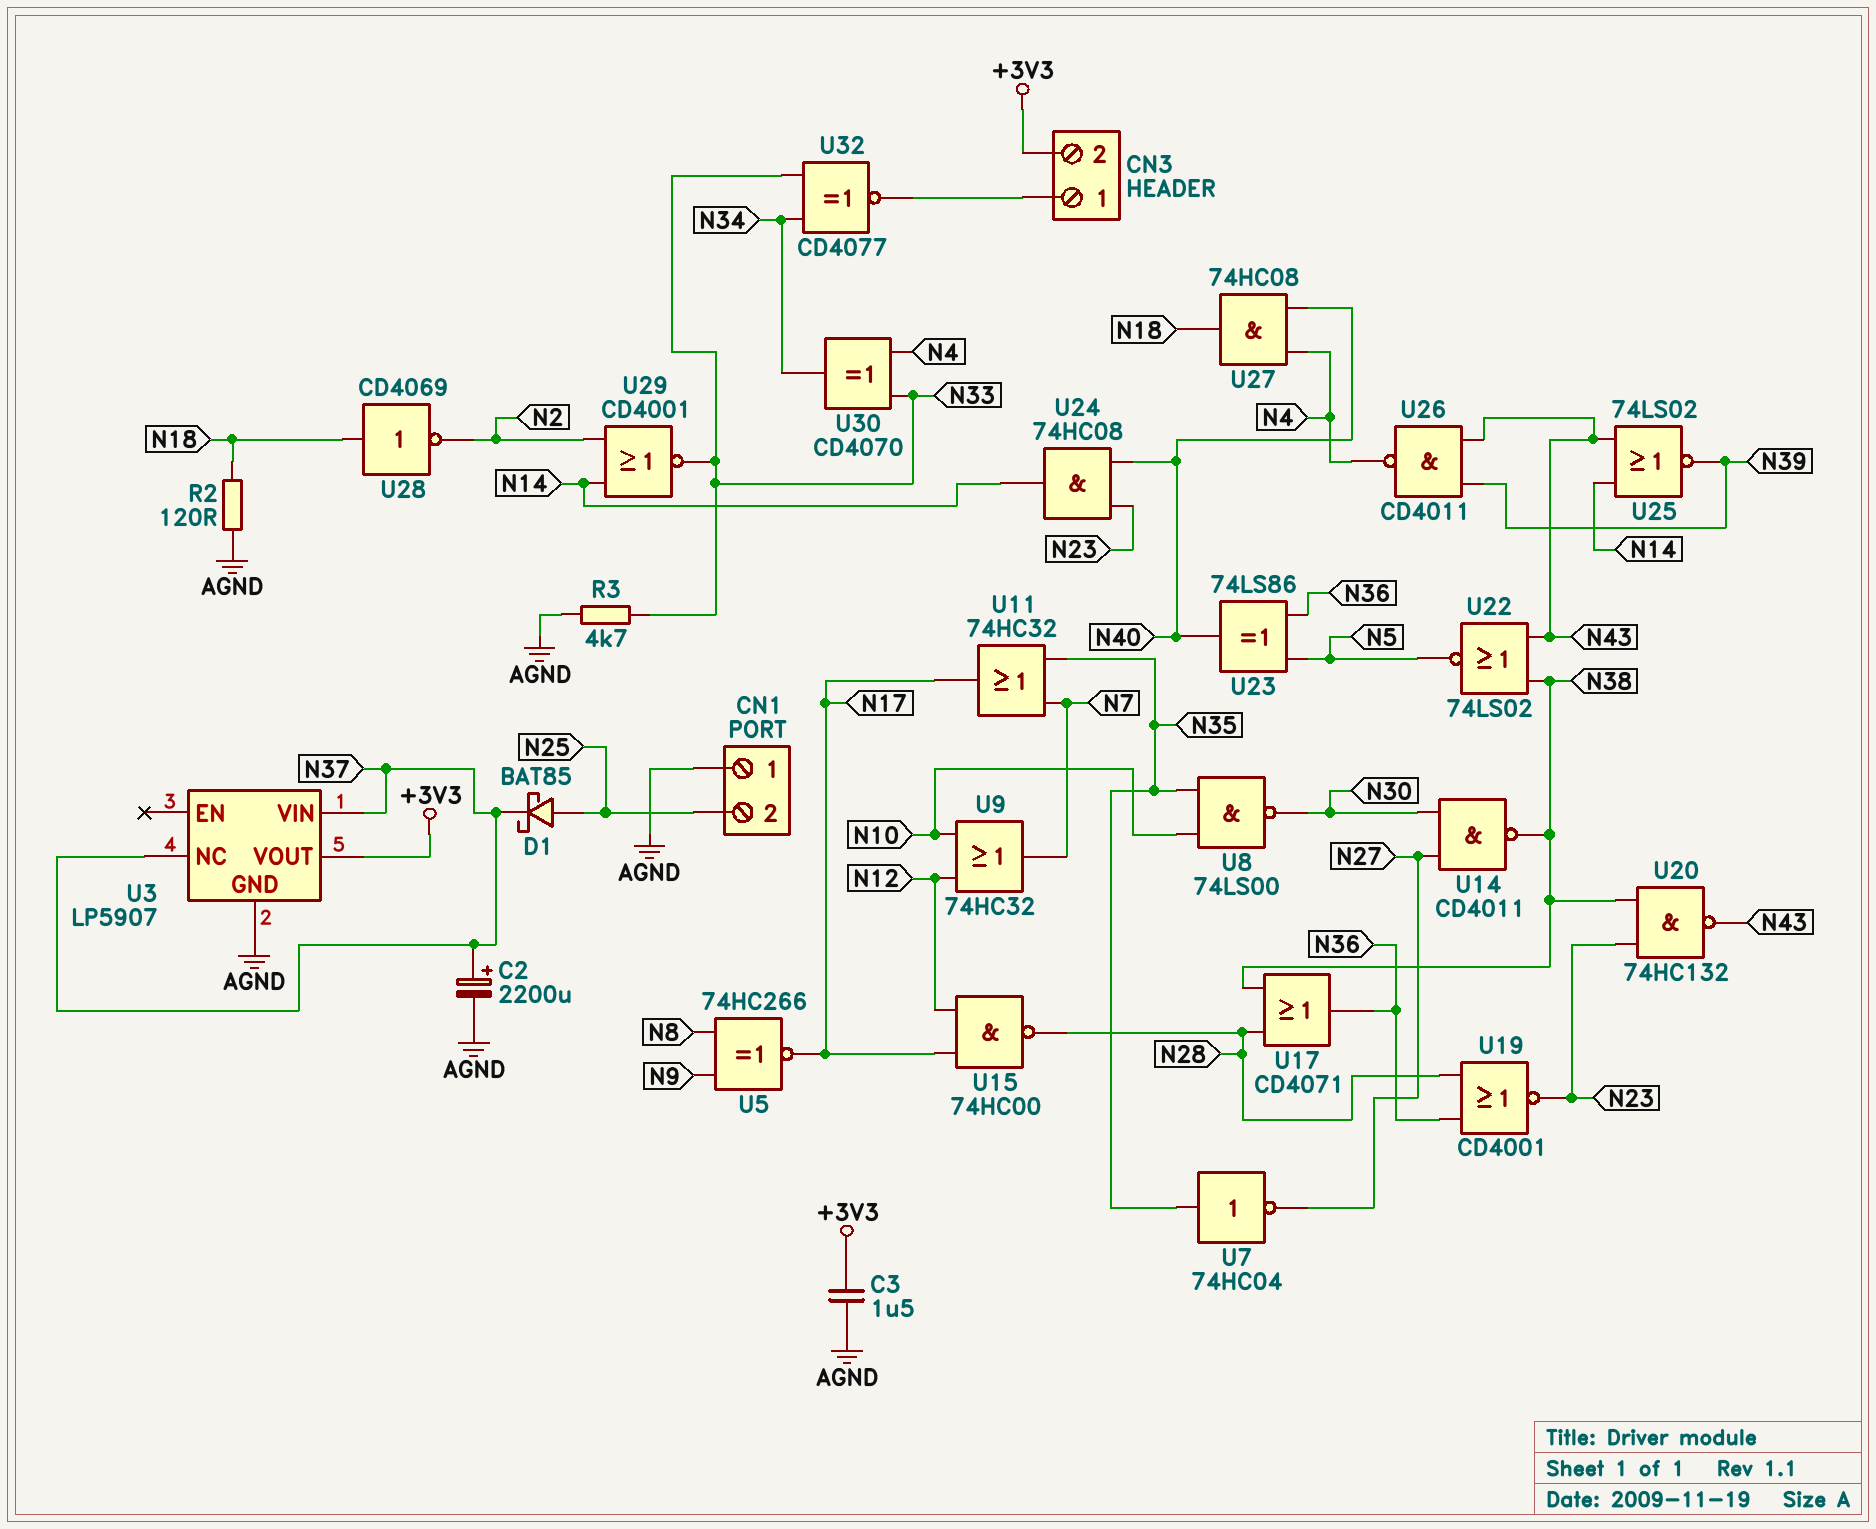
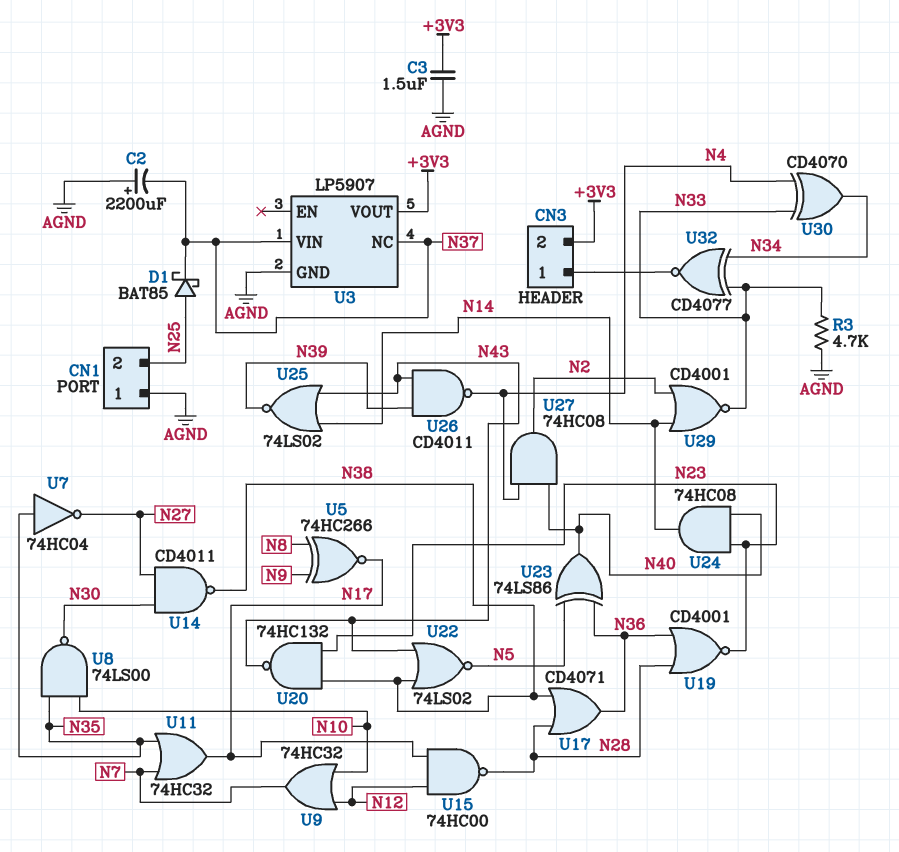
C2: 2200uF (plus N37, minus AGND) -> 2200uF (plus AGND, minus N37)
R2: 120 (AGND, N18) -> none
U27: AND 74HC08 (in N4, in N40, out N18) -> AND 74HC08 (in N4, in N40, out N2)
U28: NOT CD4069 (in N18, out N2) -> none

